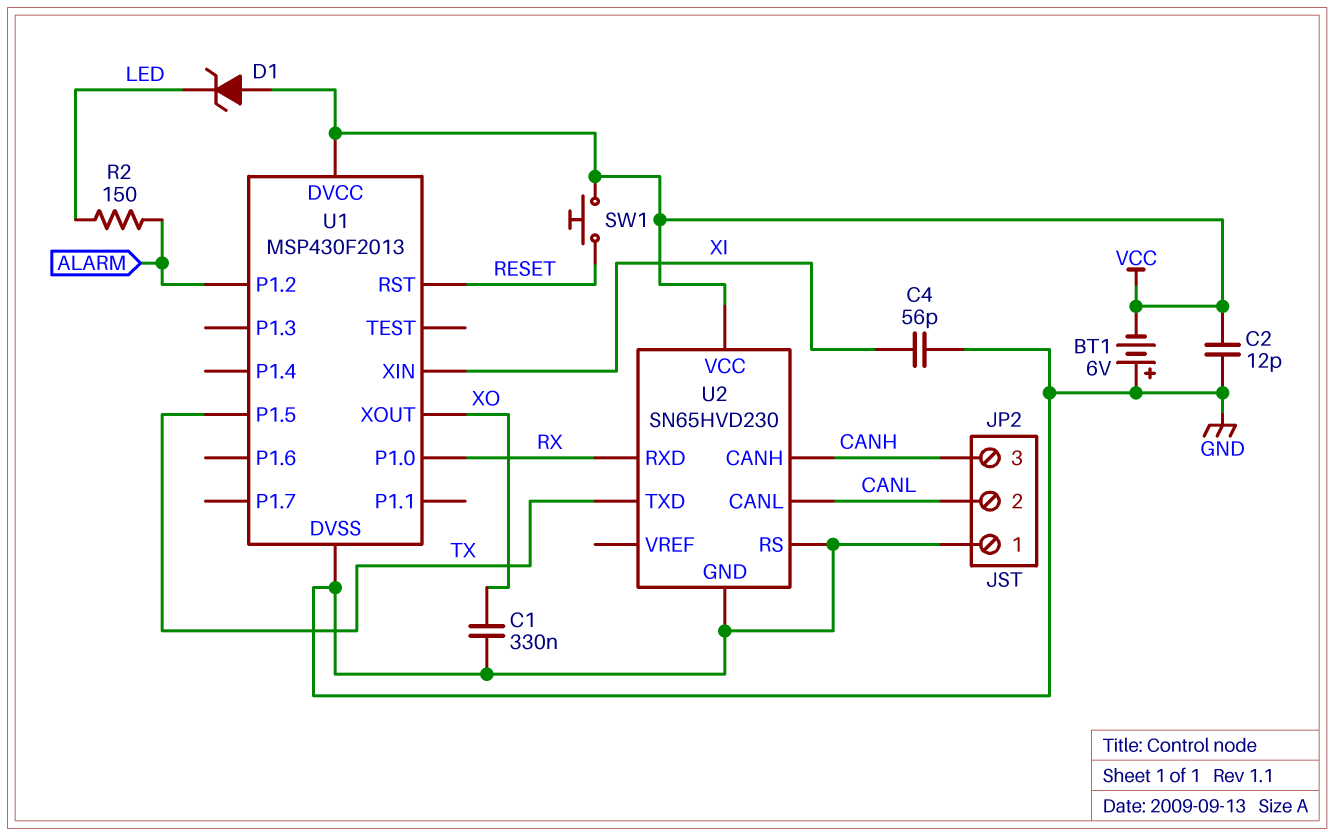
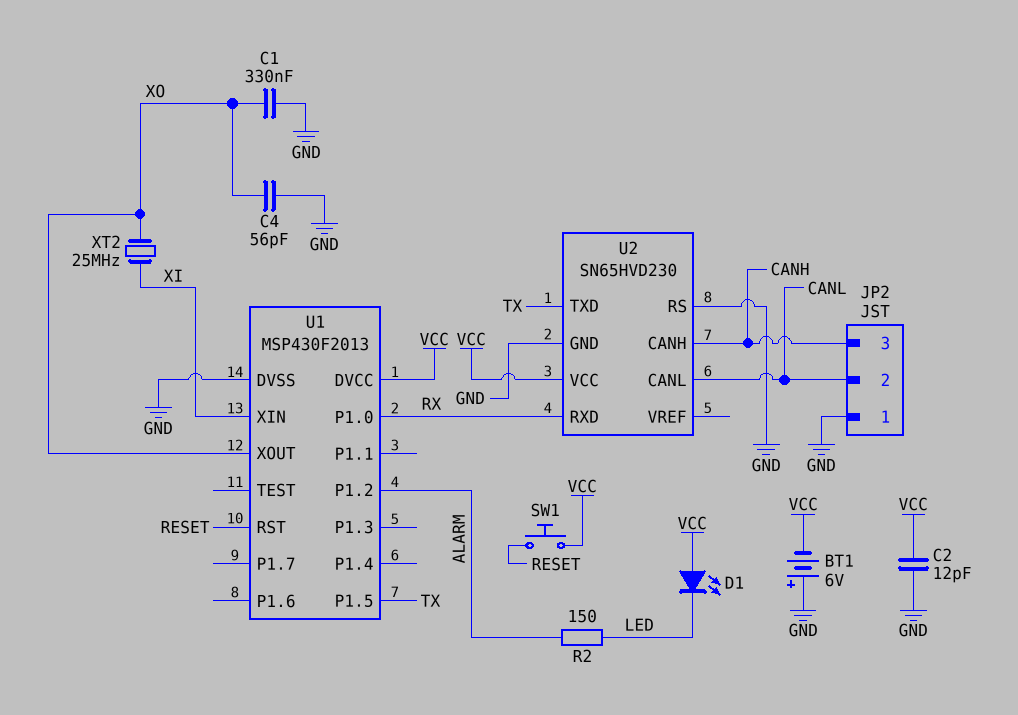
C4: 56pF (GND, XI) -> 56pF (GND, XO)
D1: zener (A VCC, K LED) -> LED (A VCC, K LED)
XT2: none -> 25MHz (XI, XO)

